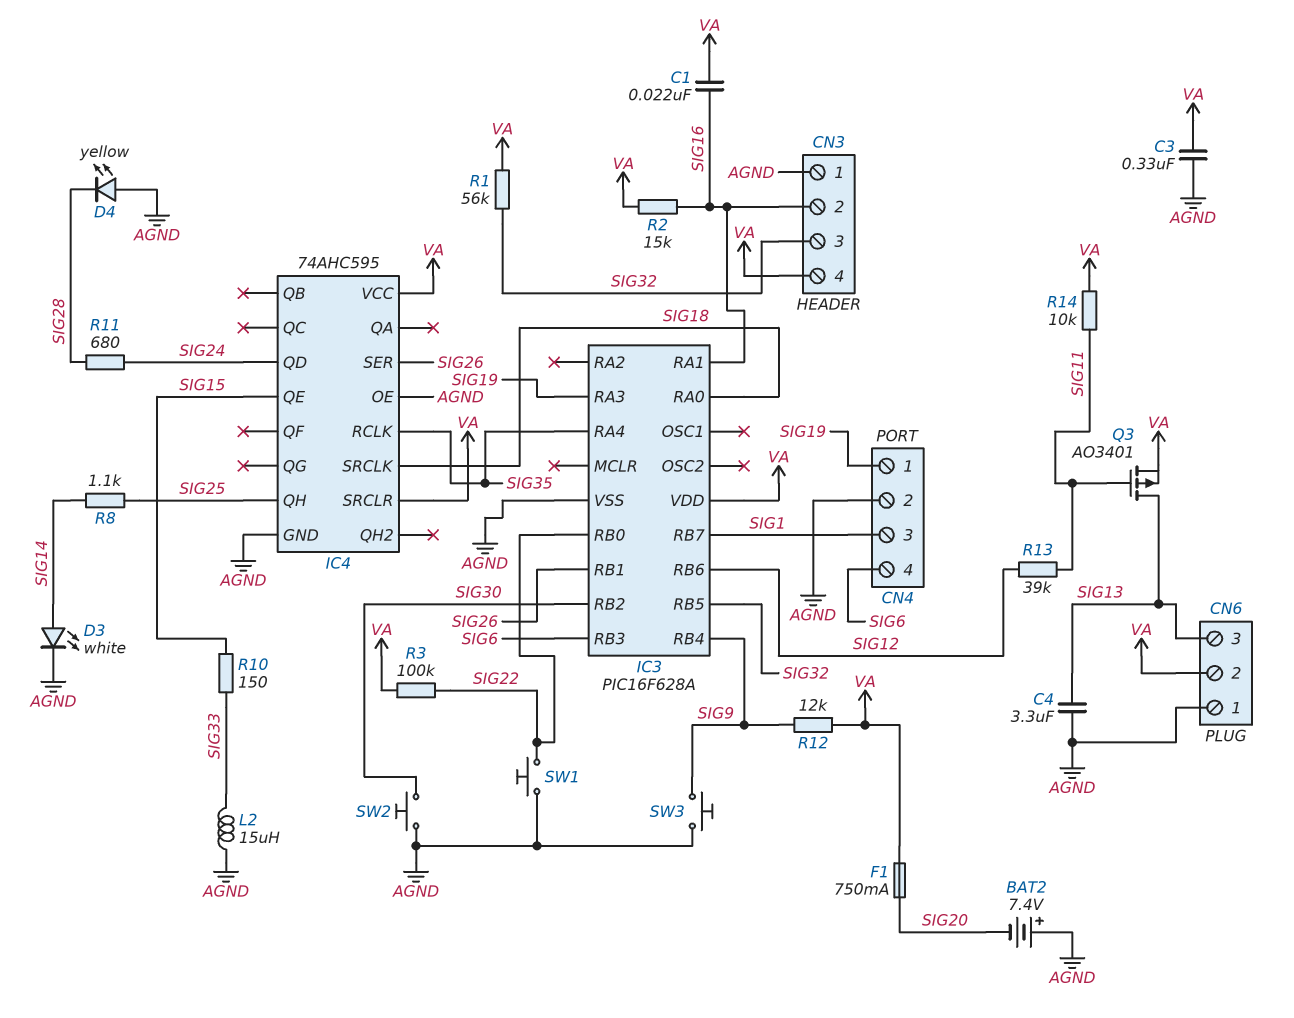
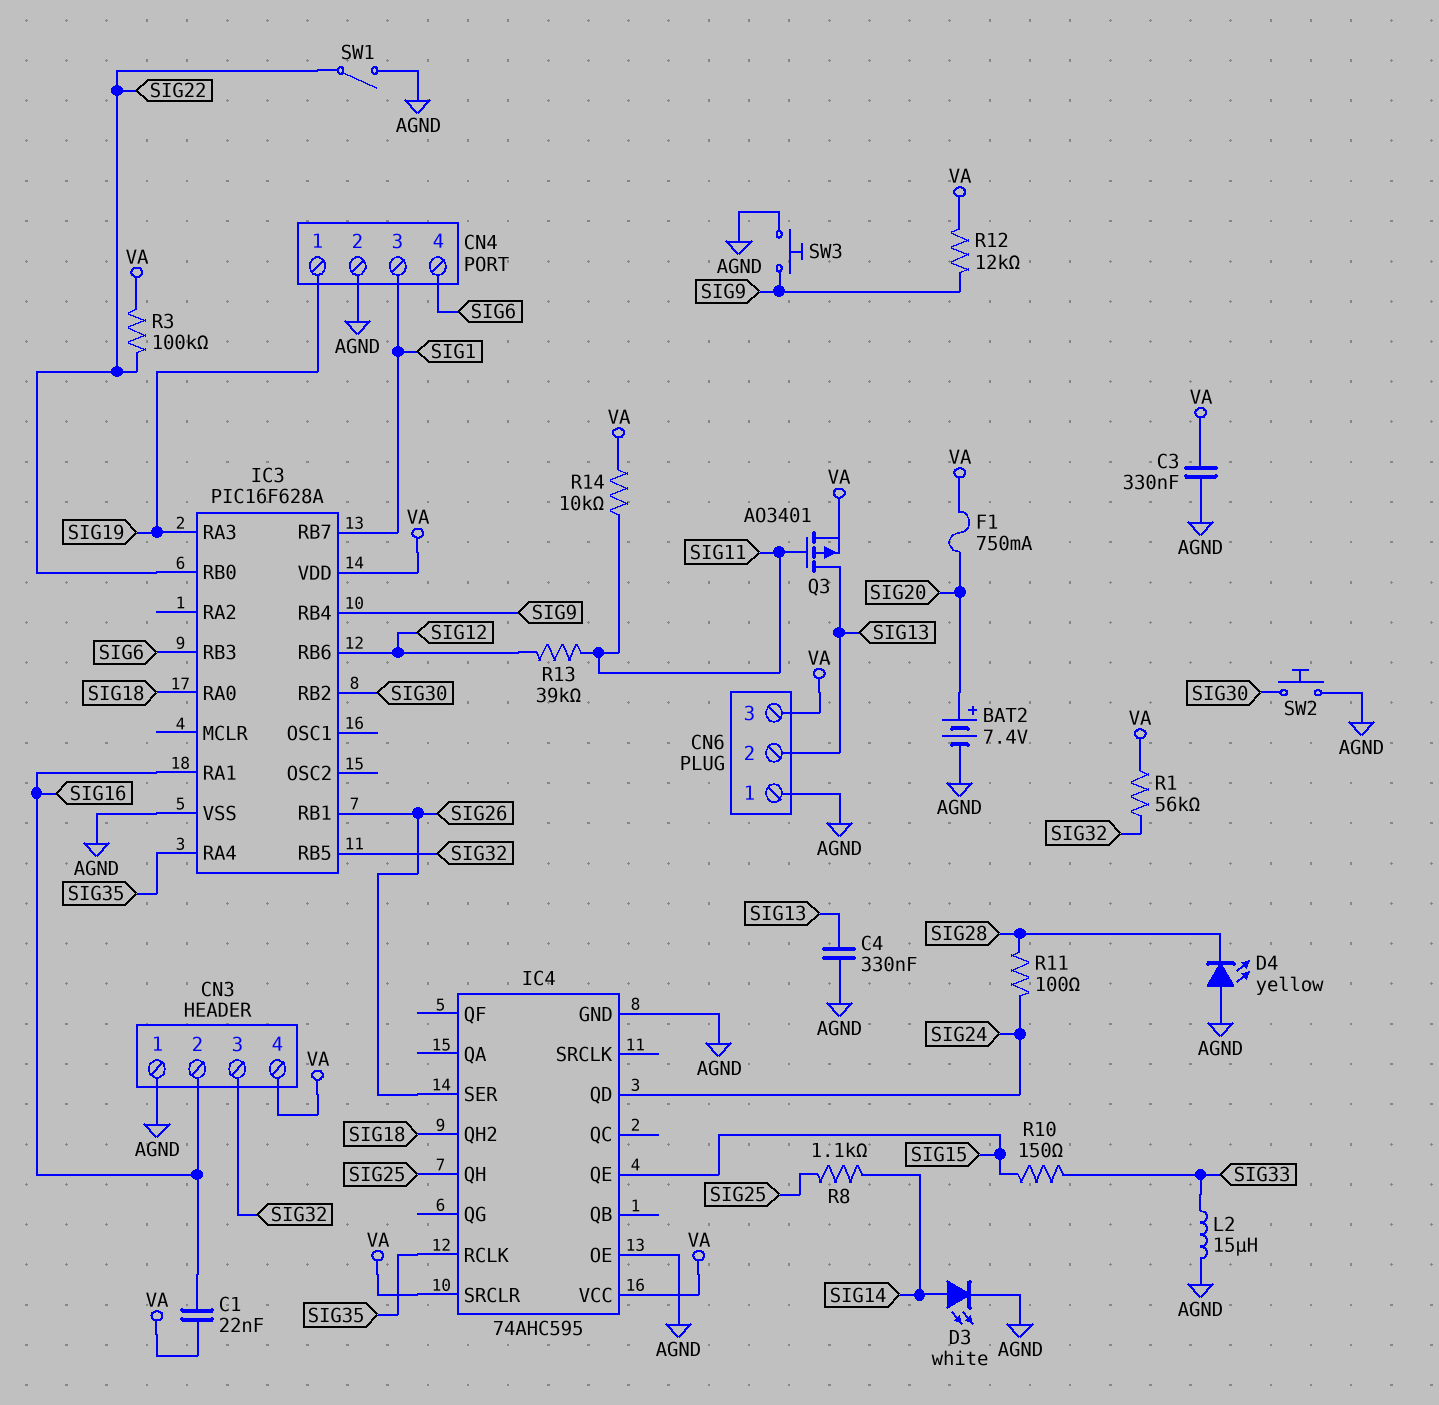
BAT2: 7.4V (plus AGND, minus SIG20) -> 7.4V (plus SIG20, minus AGND)
C4: 3.3uF (AGND, SIG13) -> 330nF (AGND, SIG13)
CN6 pin 2: VA -> SIG13
CN6 pin 3: SIG13 -> VA
IC4 pin QH2: none -> SIG18
IC4 pin SRCLK: SIG18 -> none
R2: 15k (SIG16, VA) -> none
R11: 680 (SIG24, SIG28) -> 100 (SIG24, SIG28)
SW1: button (AGND, SIG22) -> switch (AGND, SIG22)

